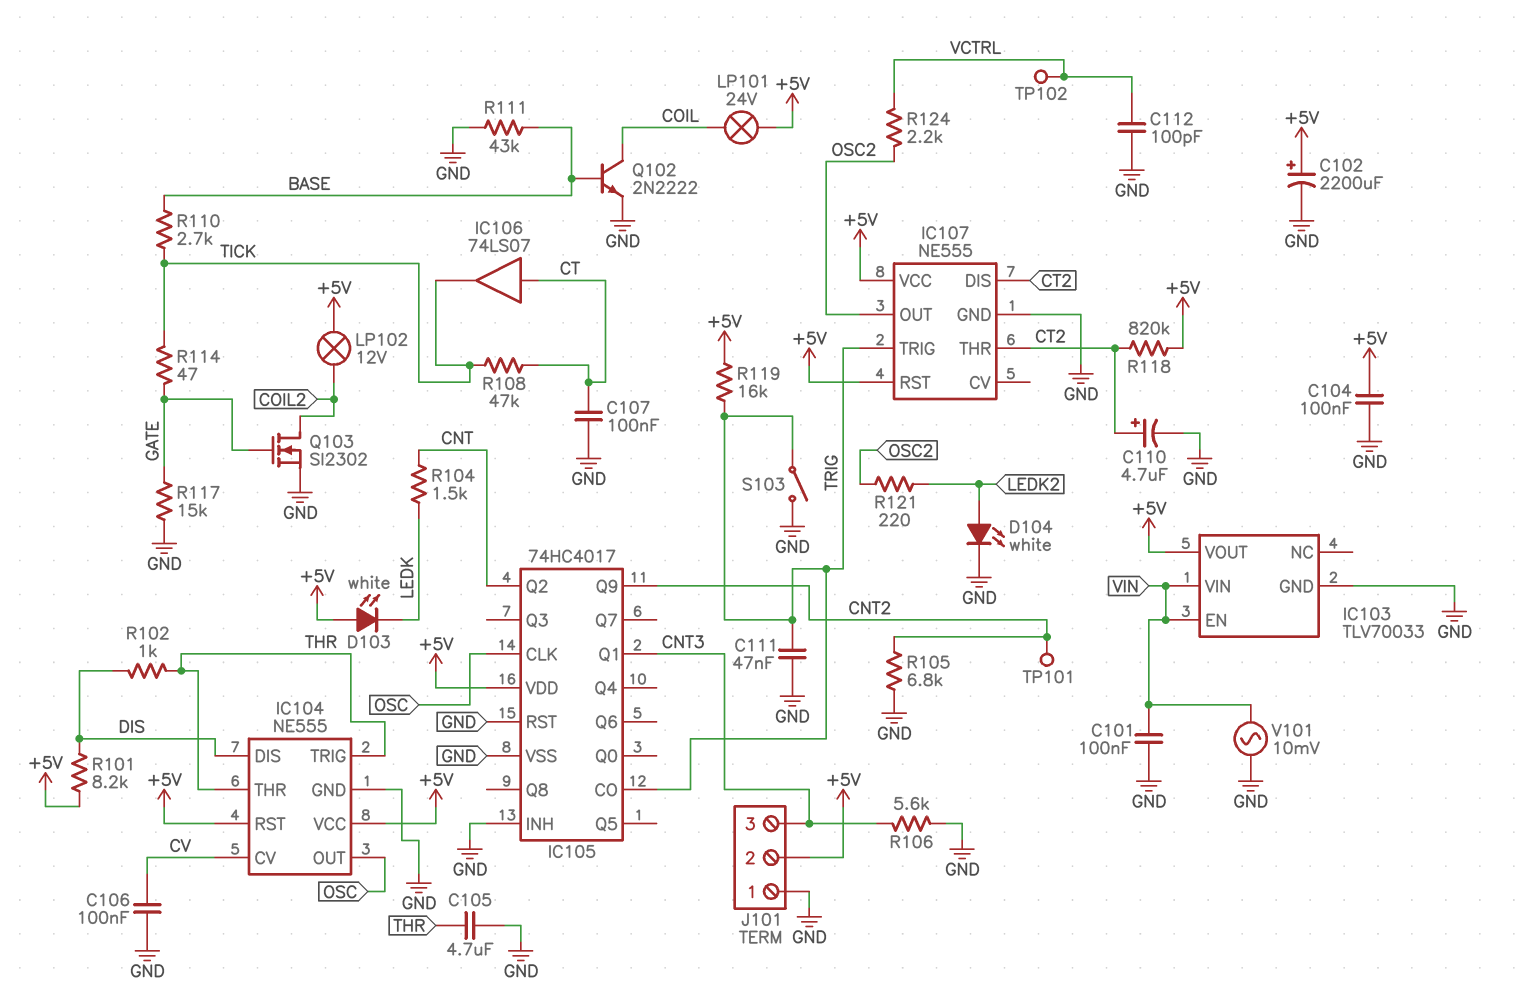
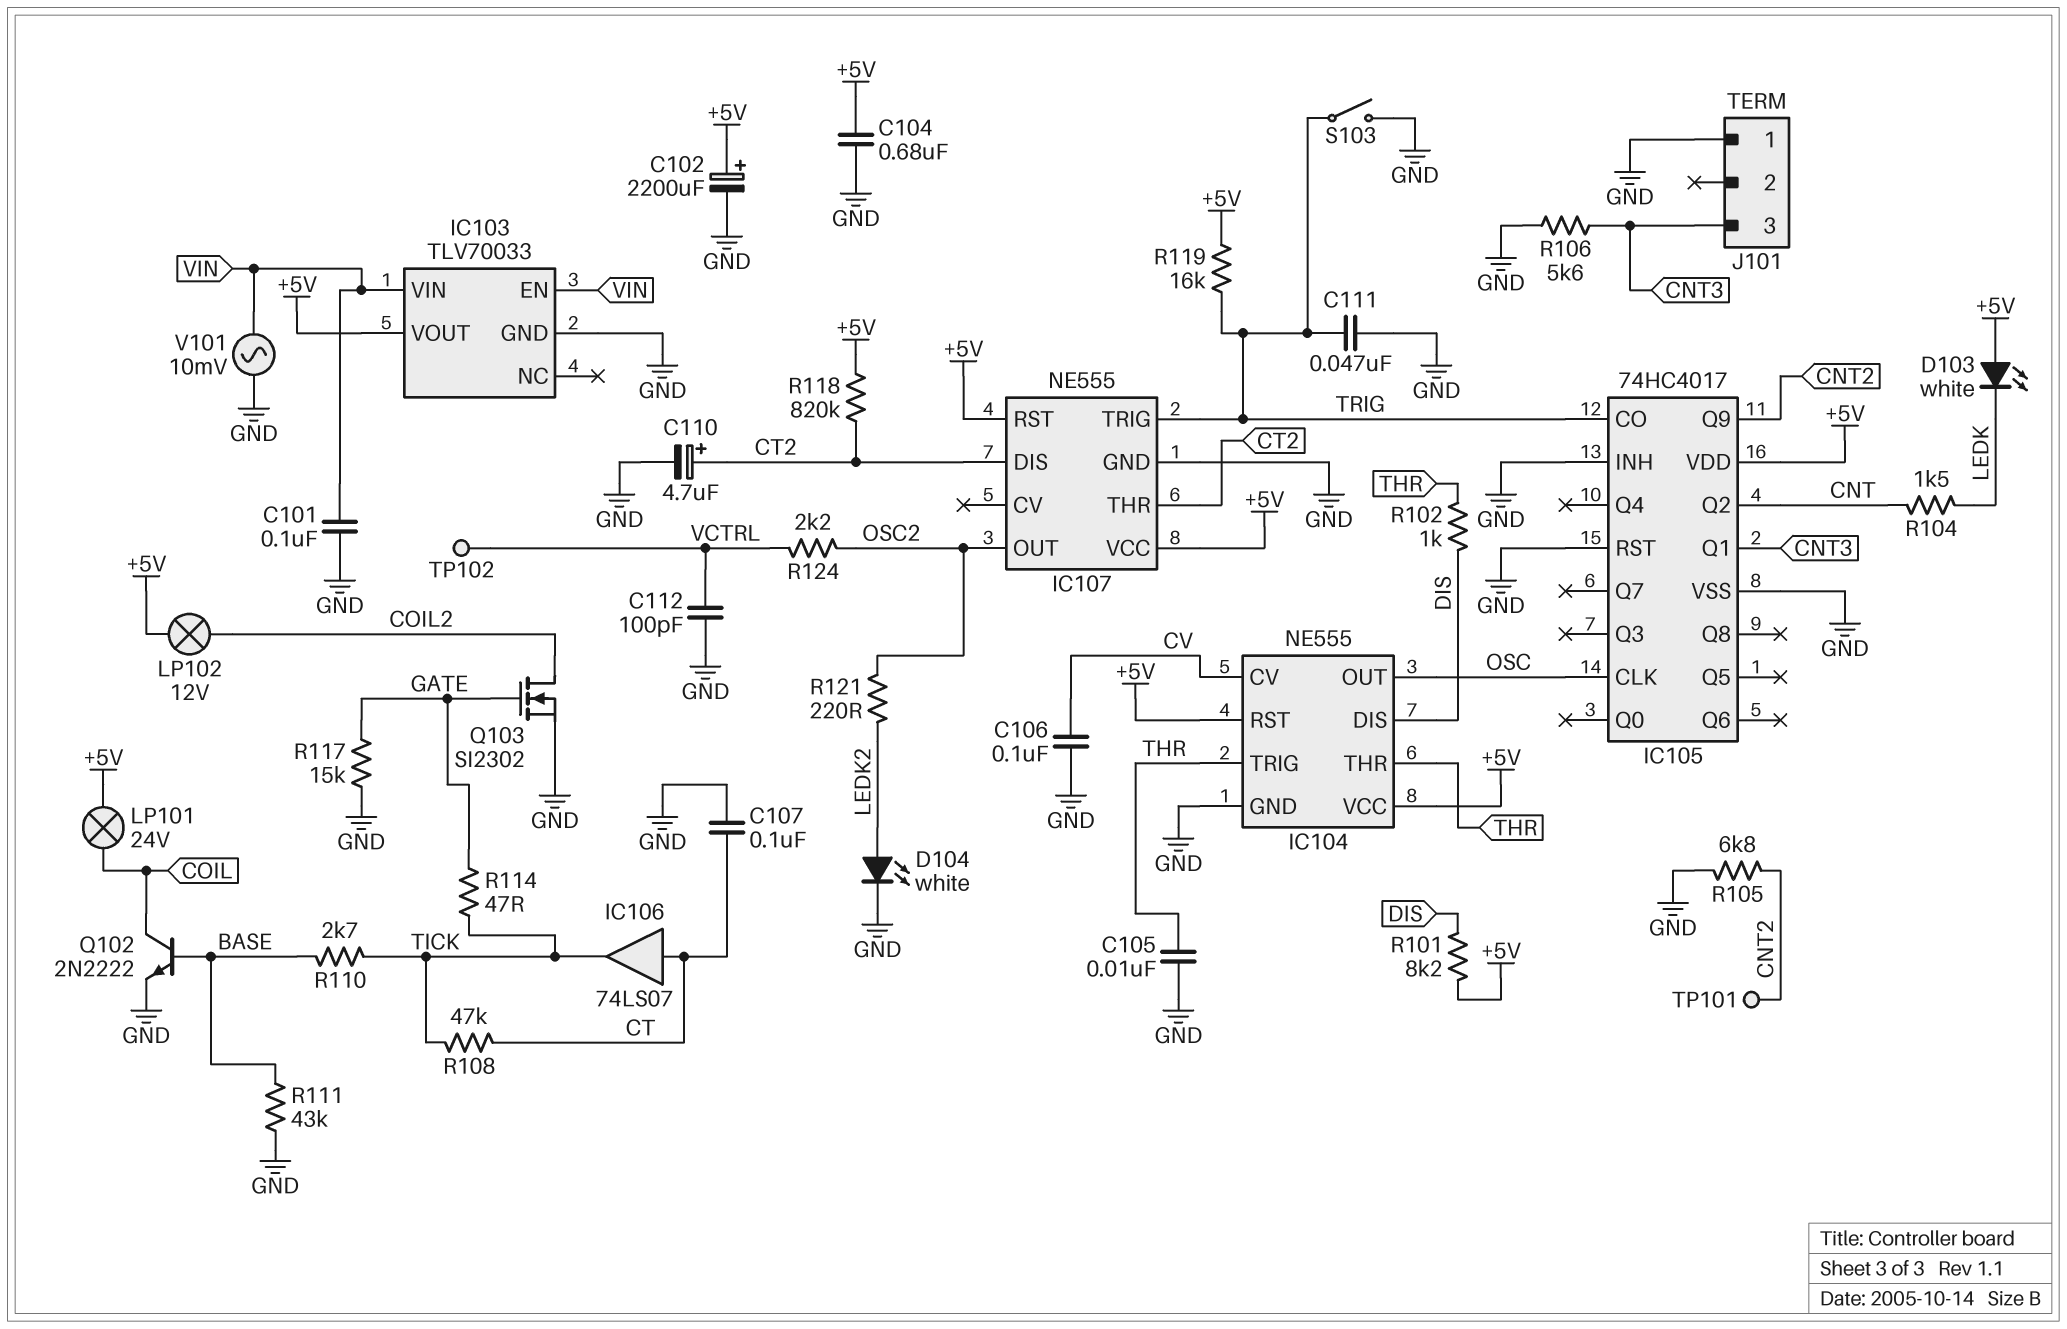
C104: 100nF (+5V, GND) -> 680nF (+5V, GND)
C105: 4.7uF (GND, THR) -> 10nF (GND, THR)
J101 pin 2: +5V -> none

